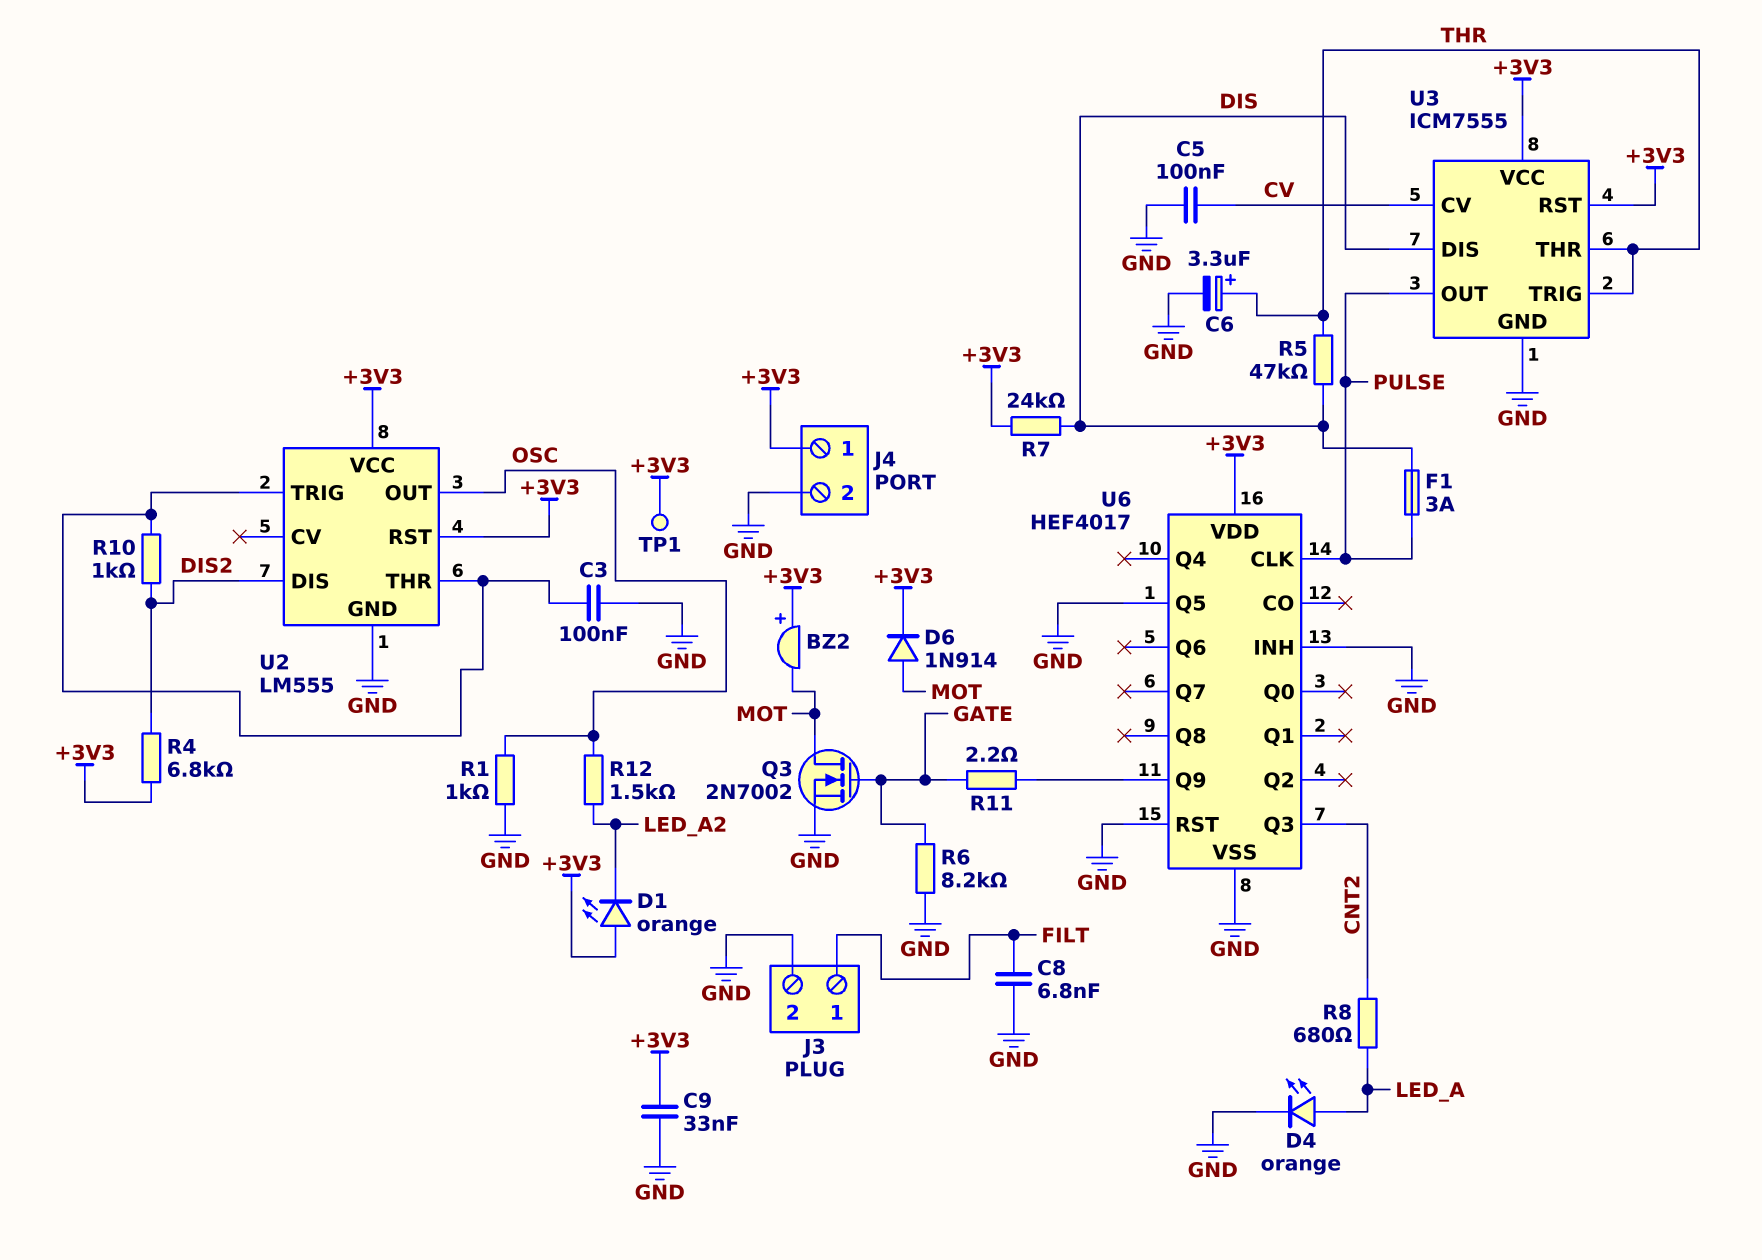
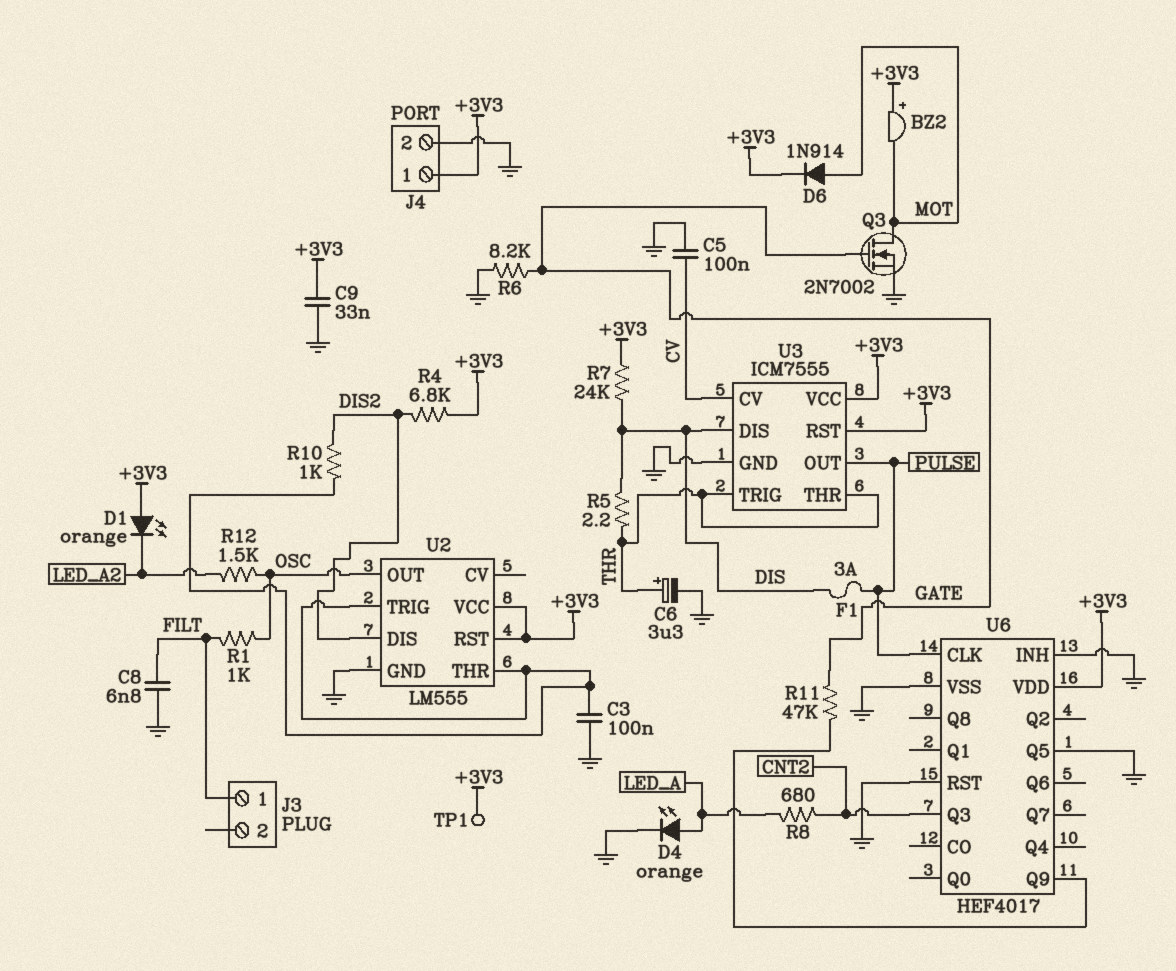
J3 pin 2: GND -> none
R1: 1k (GND, OSC) -> 1k (FILT, OSC)
R5: 47k (DIS, THR) -> 2.2 (DIS, THR)
R11: 2.2 (GATE, U6/Q9) -> 47k (GATE, U6/Q9)

